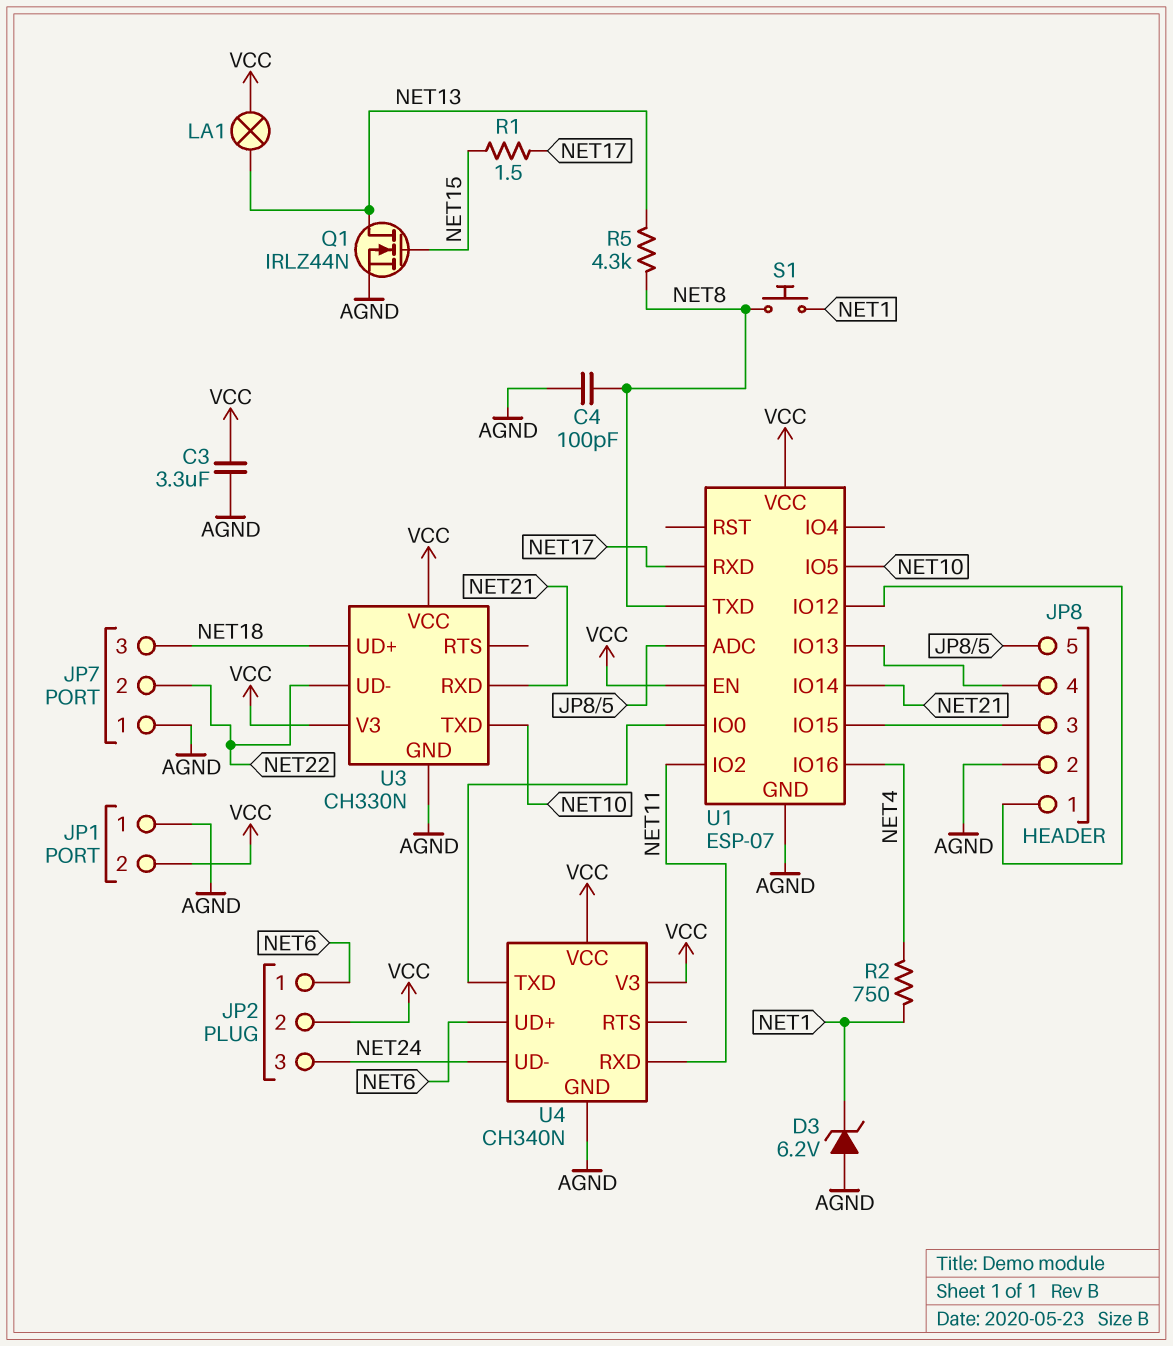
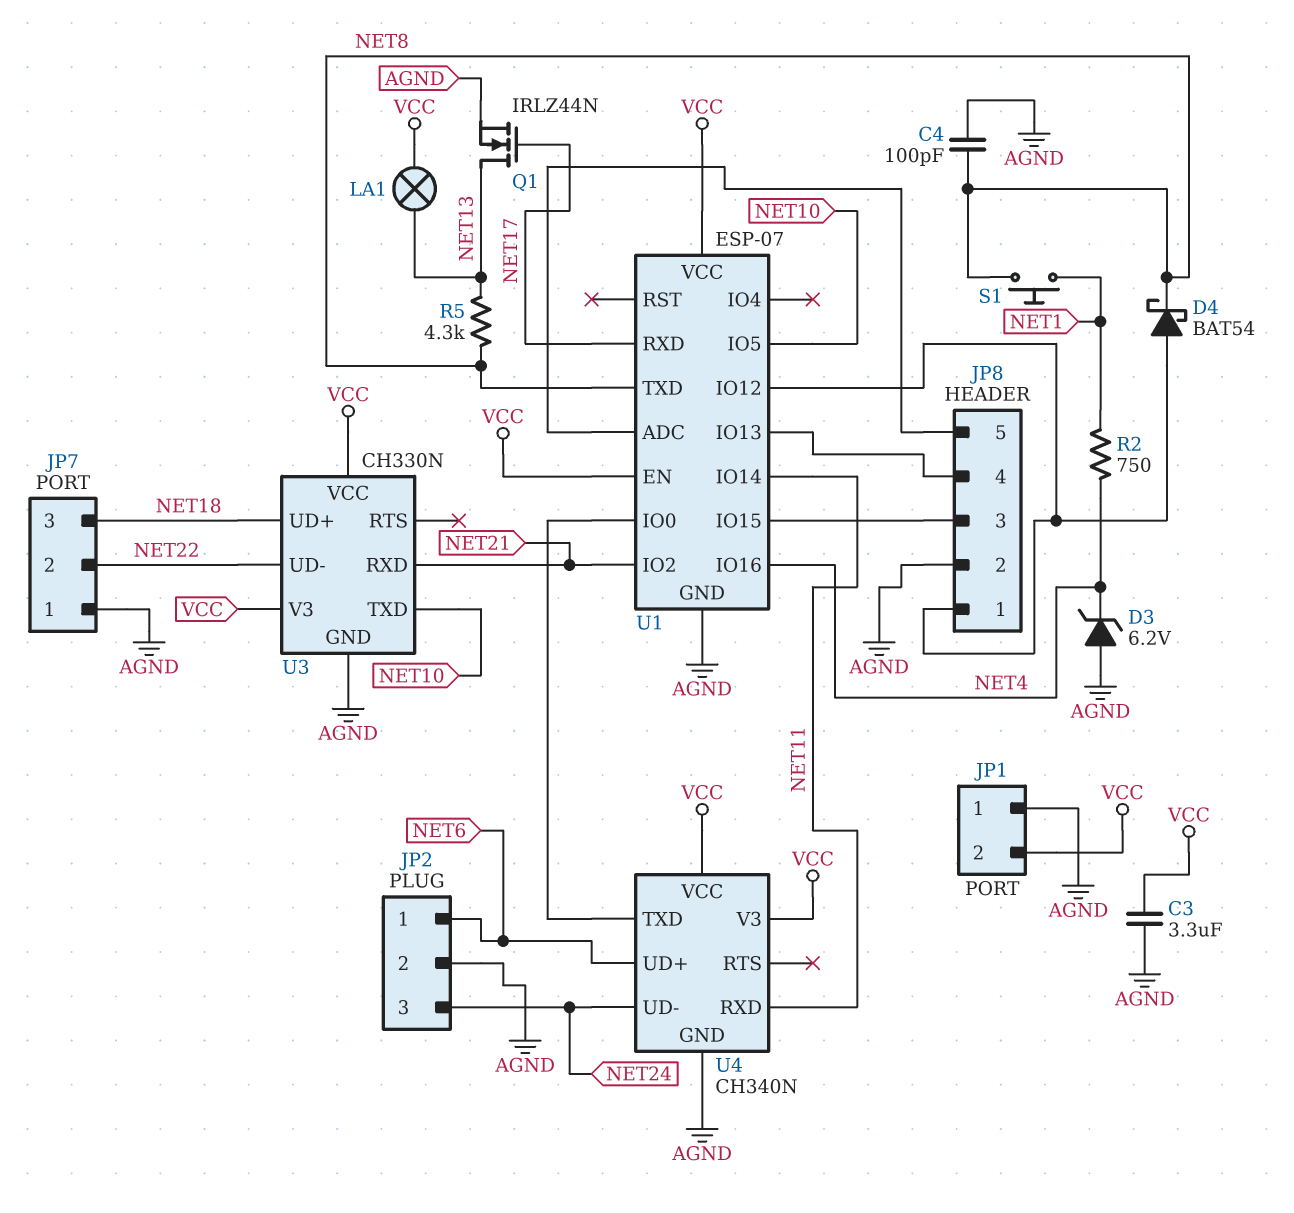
D3: zener 6.2V (A AGND, K NET1) -> zener 6.2V (A AGND, K NET4)
D4: none -> schottky BAT54 (A JP8/1, K NET8)
JP2 pin 2: VCC -> AGND
Q1: NMOS IRLZ44N (G NET15, D NET13, S AGND) -> NMOS IRLZ44N (G NET17, D NET13, S AGND)
R1: 1.5 (NET15, NET17) -> none
U1 pin IO2: NET11 -> NET21
U1 pin IO14: NET21 -> NET11

